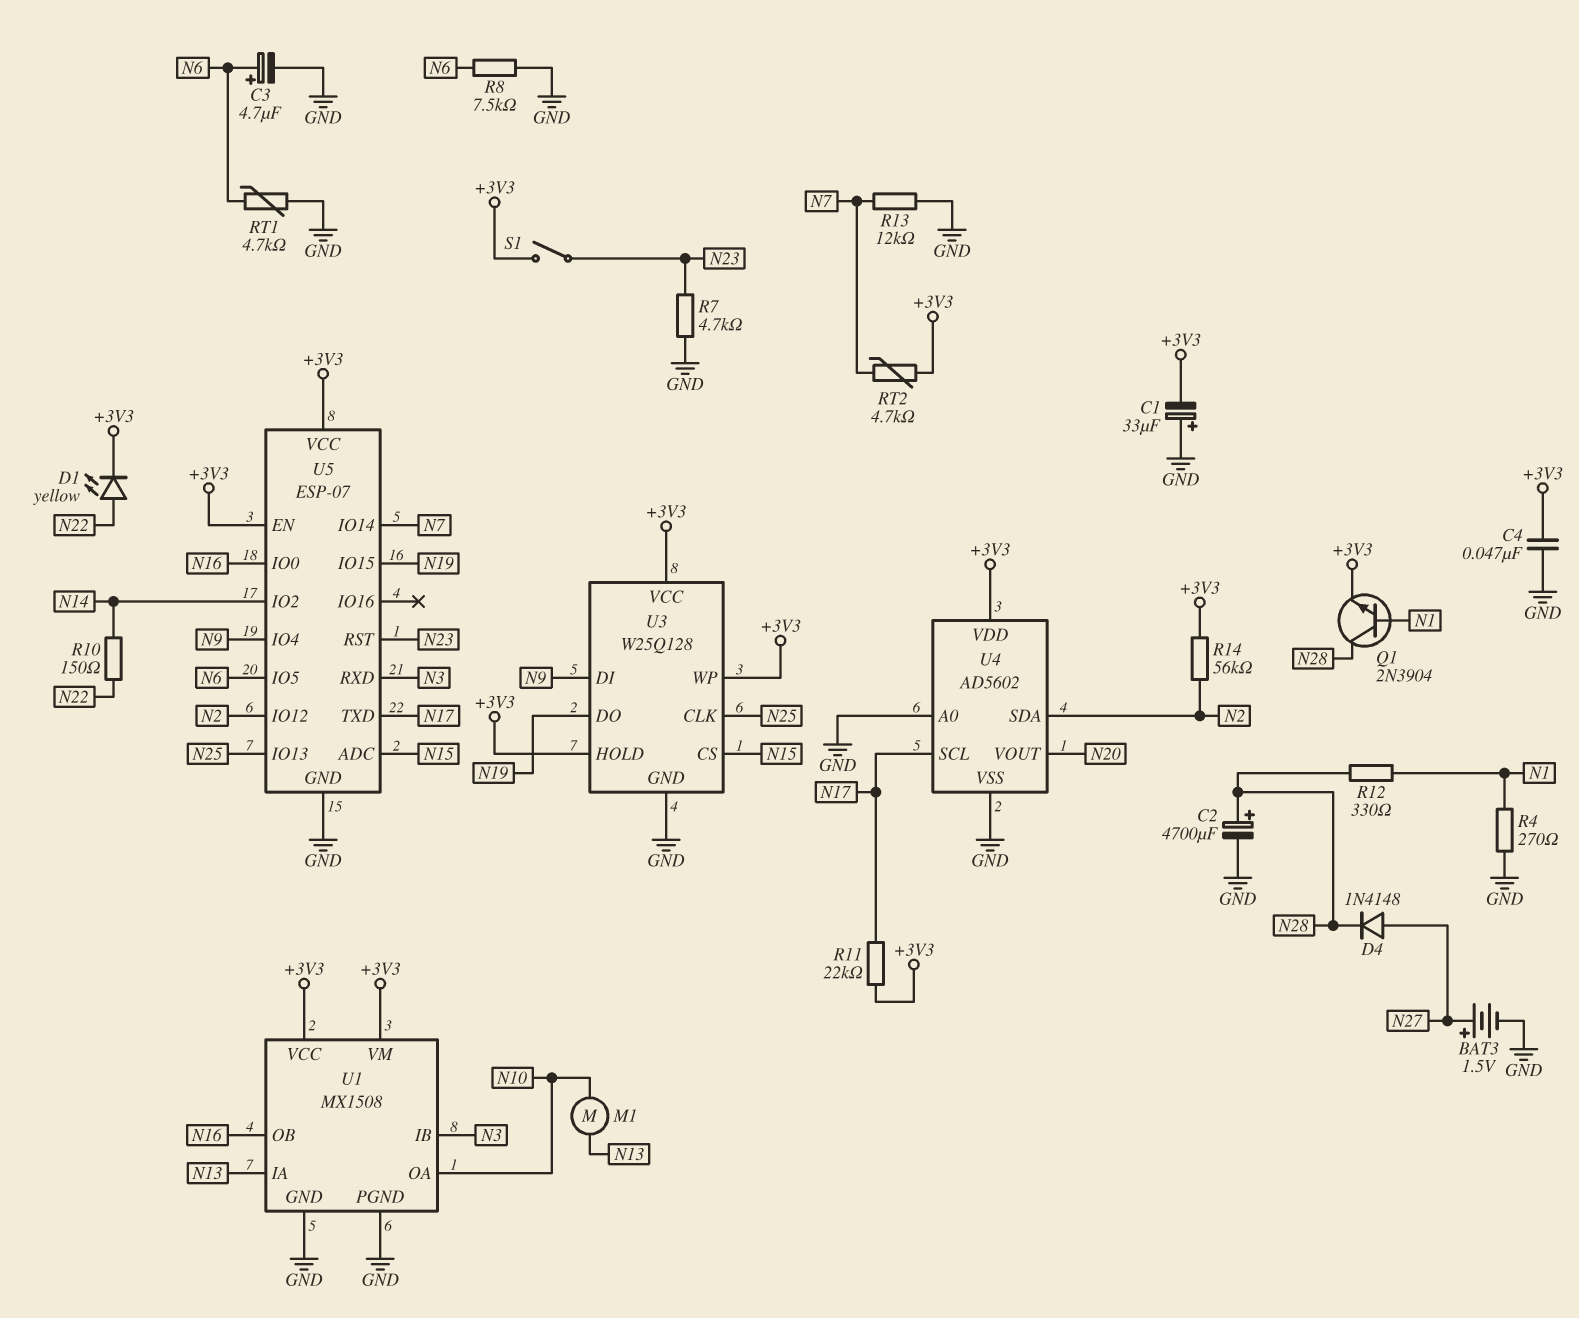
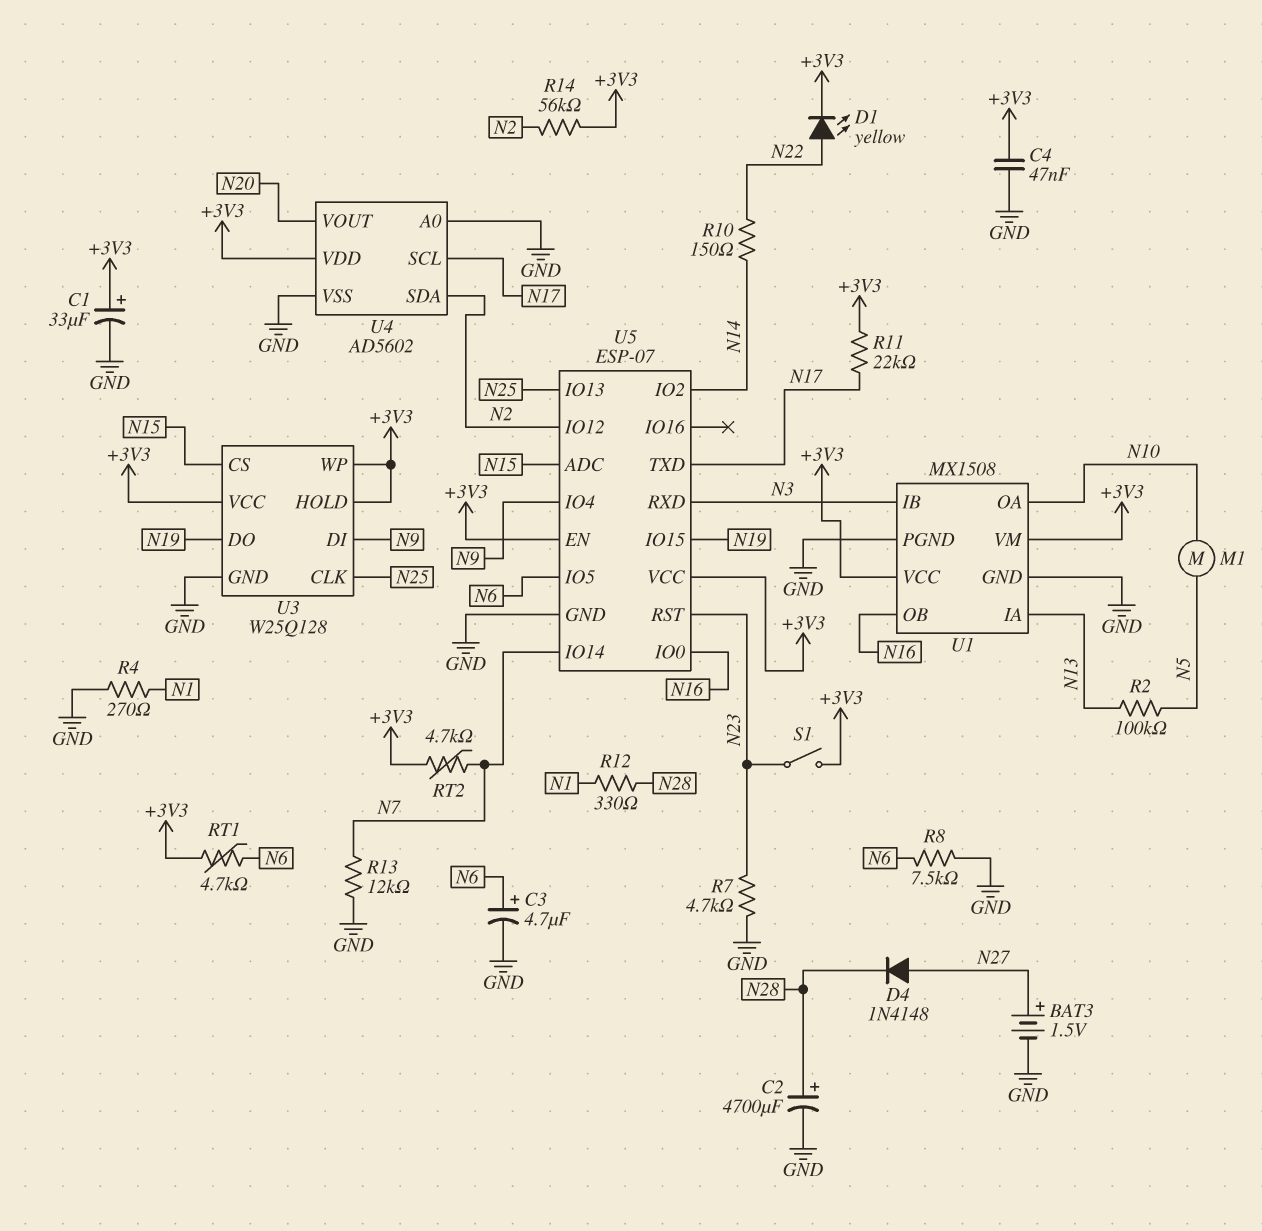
C1: 33uF (plus GND, minus +3V3) -> 33uF (plus +3V3, minus GND)
M1: motor (N10, N13) -> motor (N5, N10)
Q1: NPN 2N3904 (B N1, C N28, E +3V3) -> none
R2: none -> 100k (N5, N13)
RT1: 4.7k (GND, N6) -> 4.7k (+3V3, N6)

